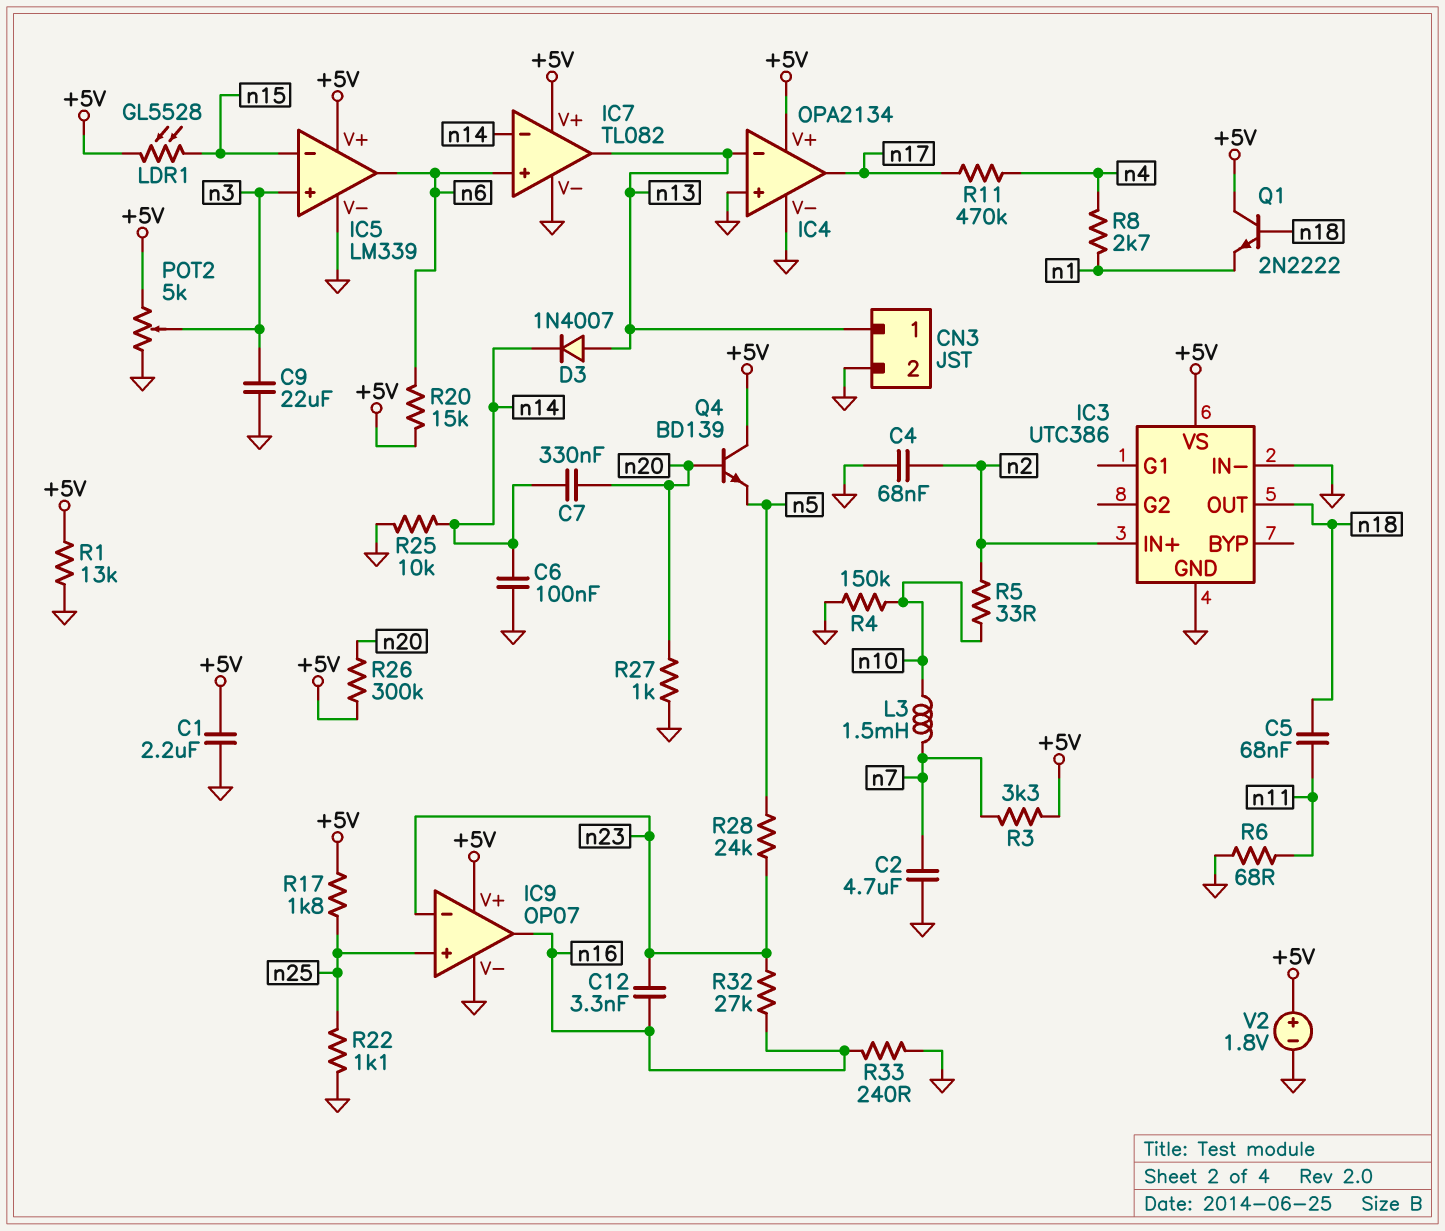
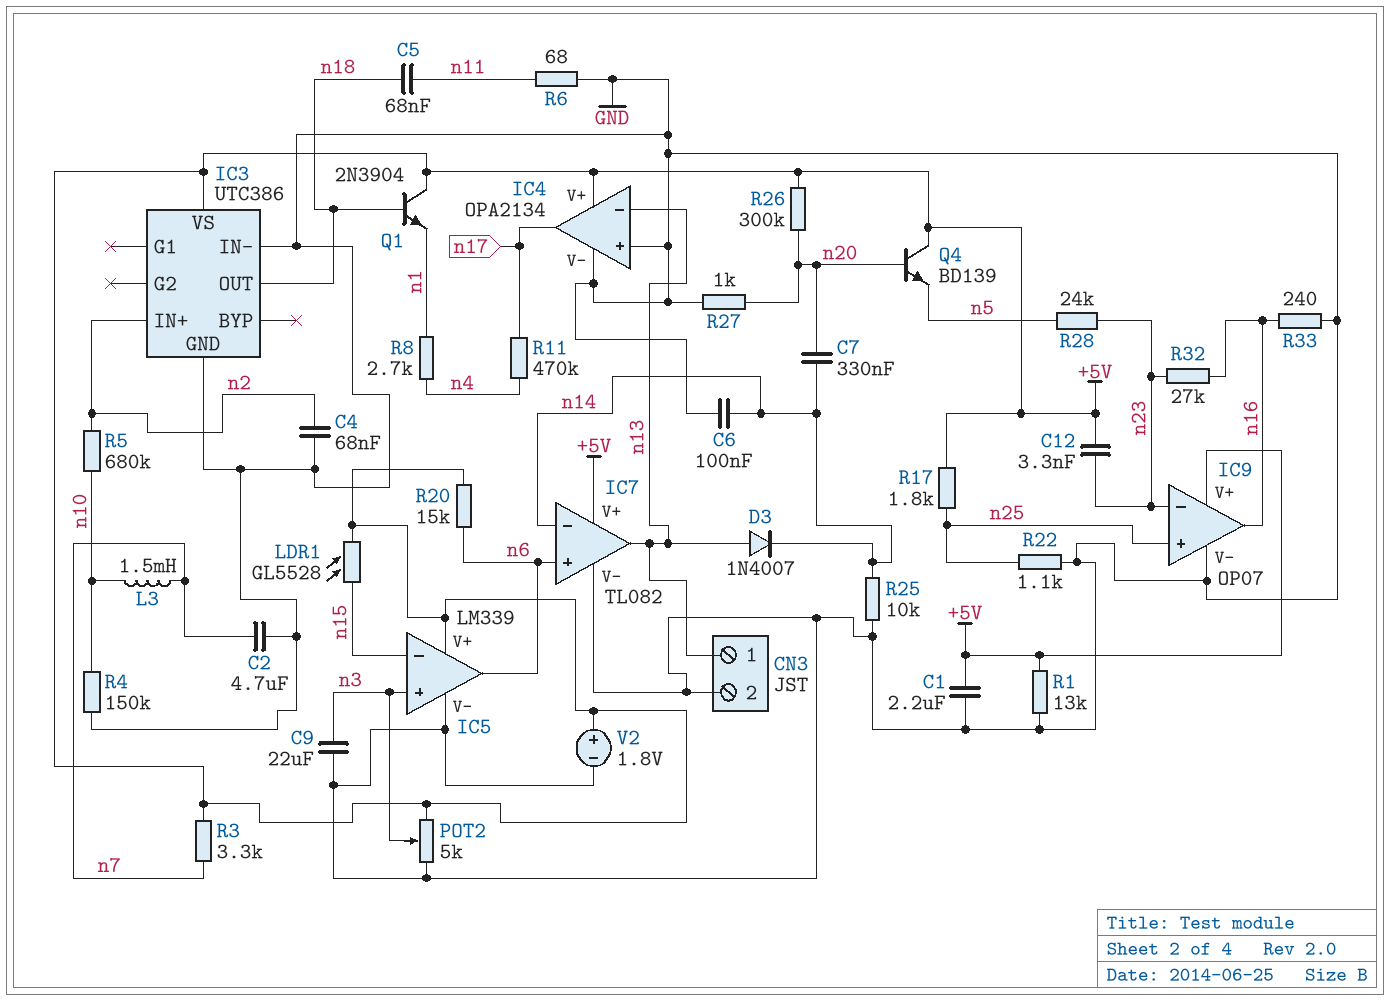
C12: 3.3nF (n16, n23) -> 3.3nF (+5V, n23)
Q1: NPN 2N2222 (B n18, C +5V, E n1) -> NPN 2N3904 (B n18, C +5V, E n1)
R5: 33 (n2, n10) -> 680k (n2, n10)

